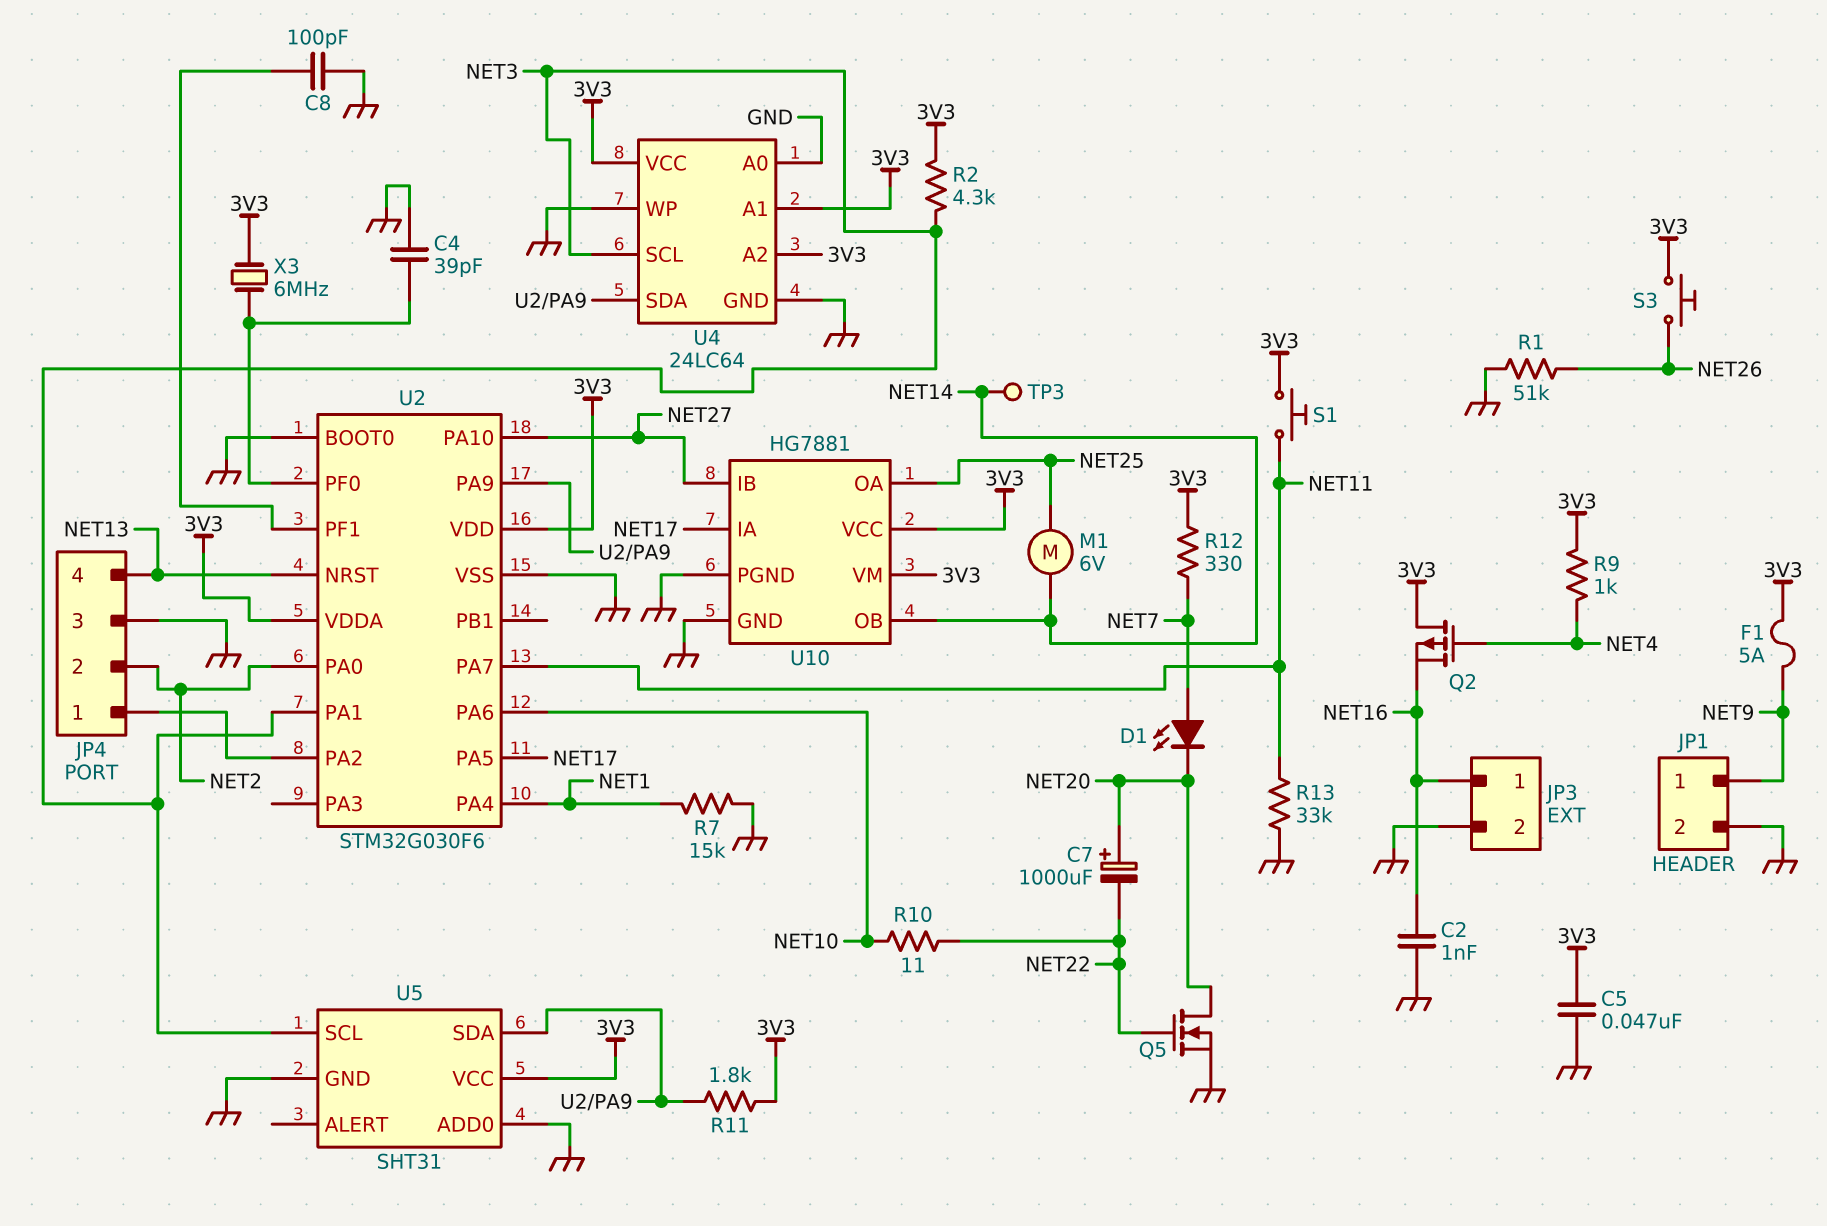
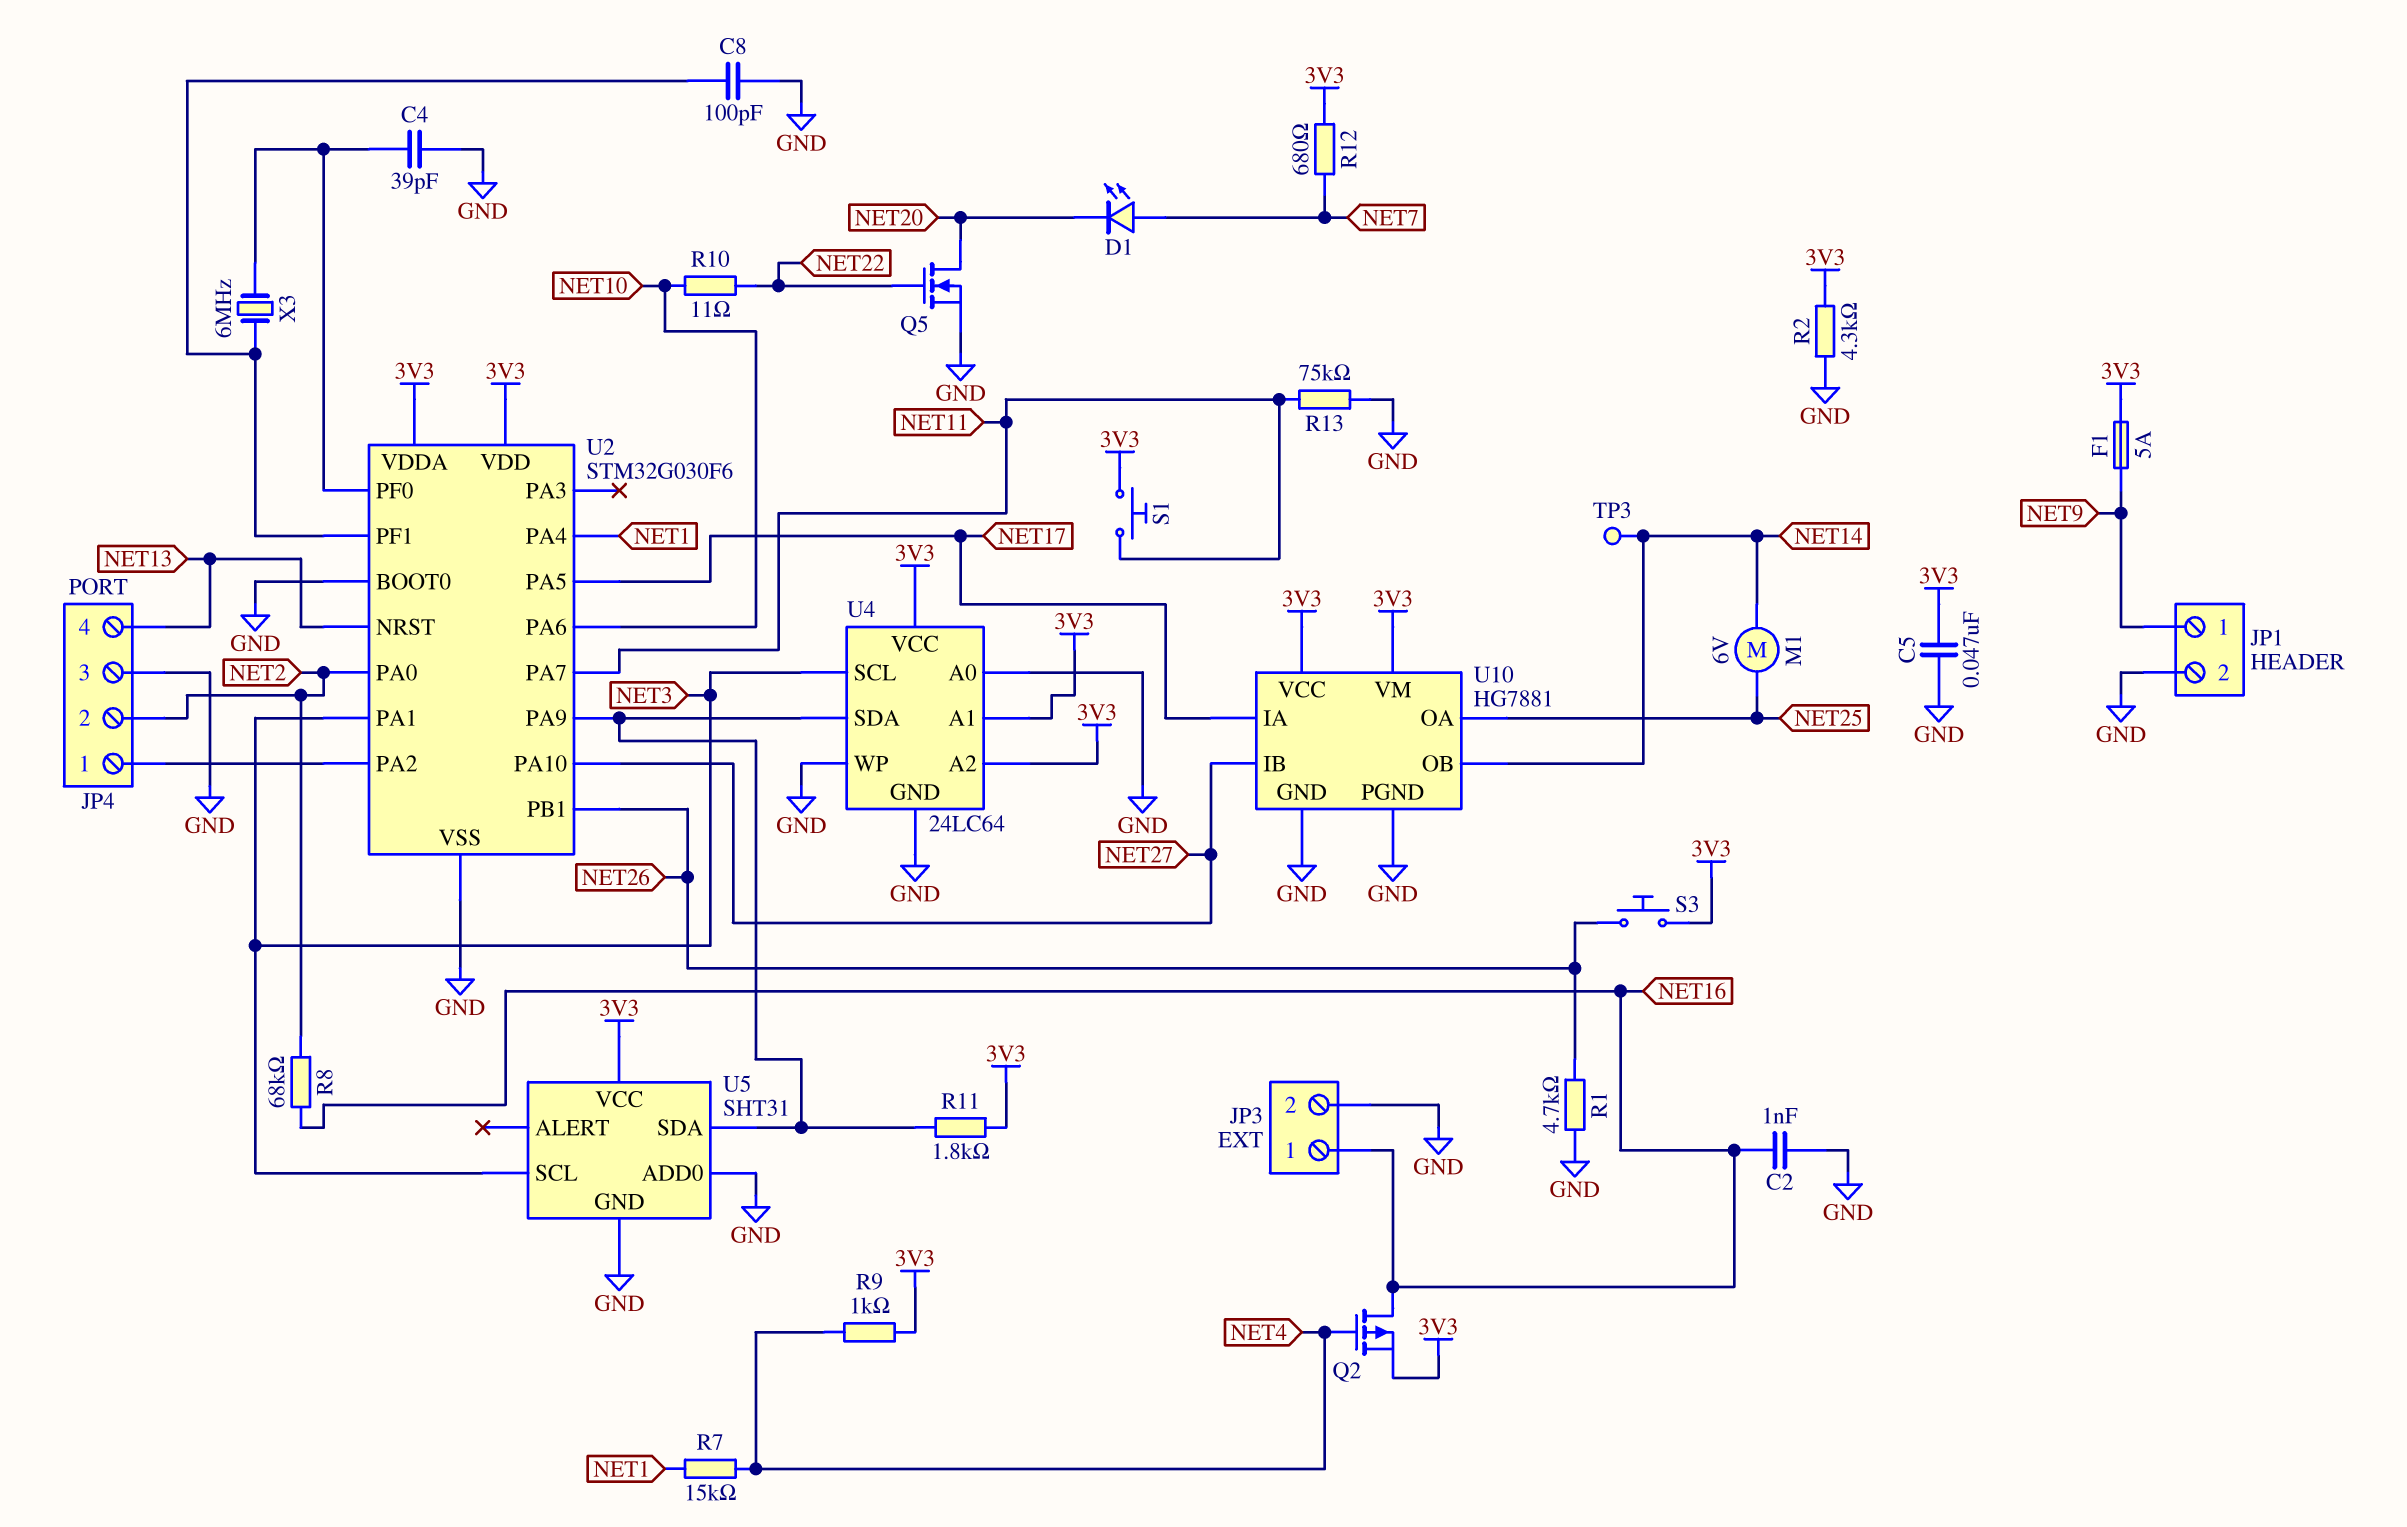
C7: 1000uF (plus NET20, minus NET22) -> none
Q2: PMOS (G NET4, D 3V3, S NET16) -> PMOS (G NET4, D NET16, S 3V3)
R1: 51k (GND, NET26) -> 4.7k (GND, NET26)
R2: 4.3k (3V3, NET3) -> 4.3k (3V3, GND)
R7: 15k (GND, NET1) -> 15k (NET1, NET4)
R8: none -> 68k (NET2, NET16)
R12: 330 (3V3, NET7) -> 680 (3V3, NET7)
R13: 33k (GND, NET11) -> 75k (GND, NET11)
U2 pin PB1: none -> NET26
X3: 6MHz (3V3, U2/PF0) -> 6MHz (U2/PF0, U2/PF1)

